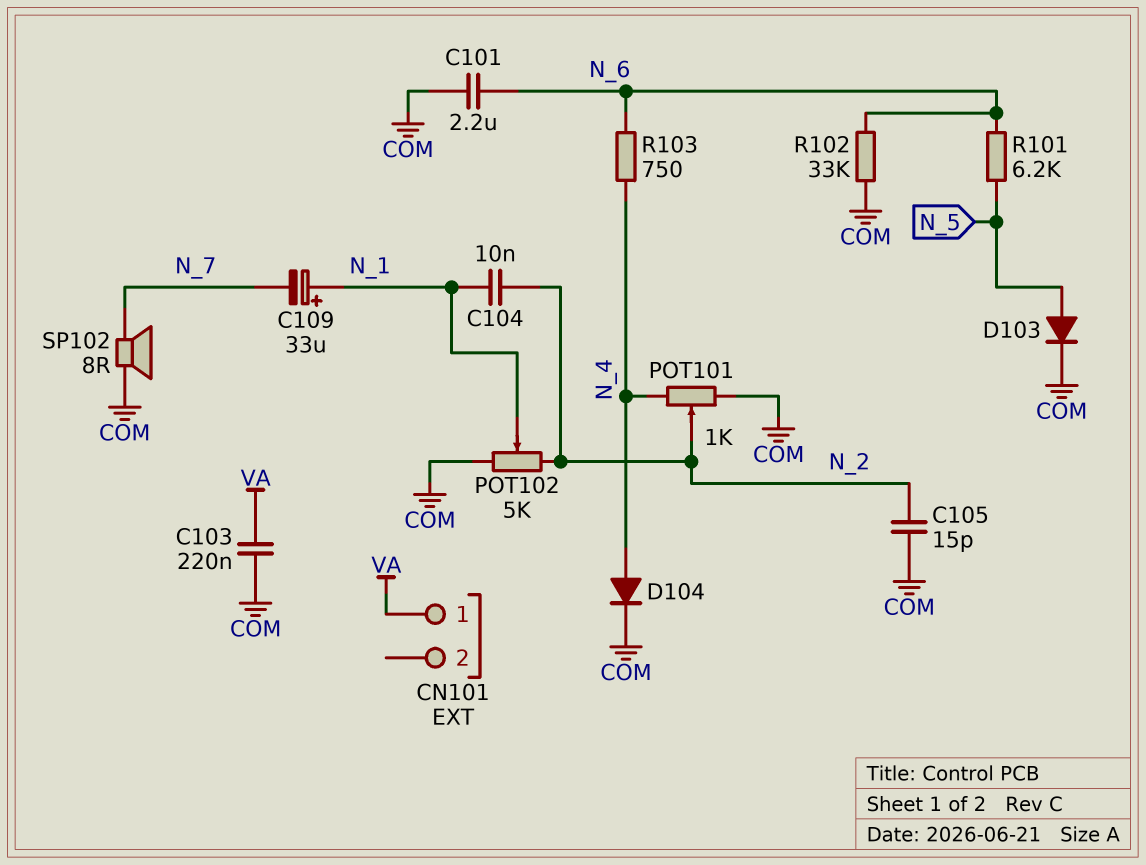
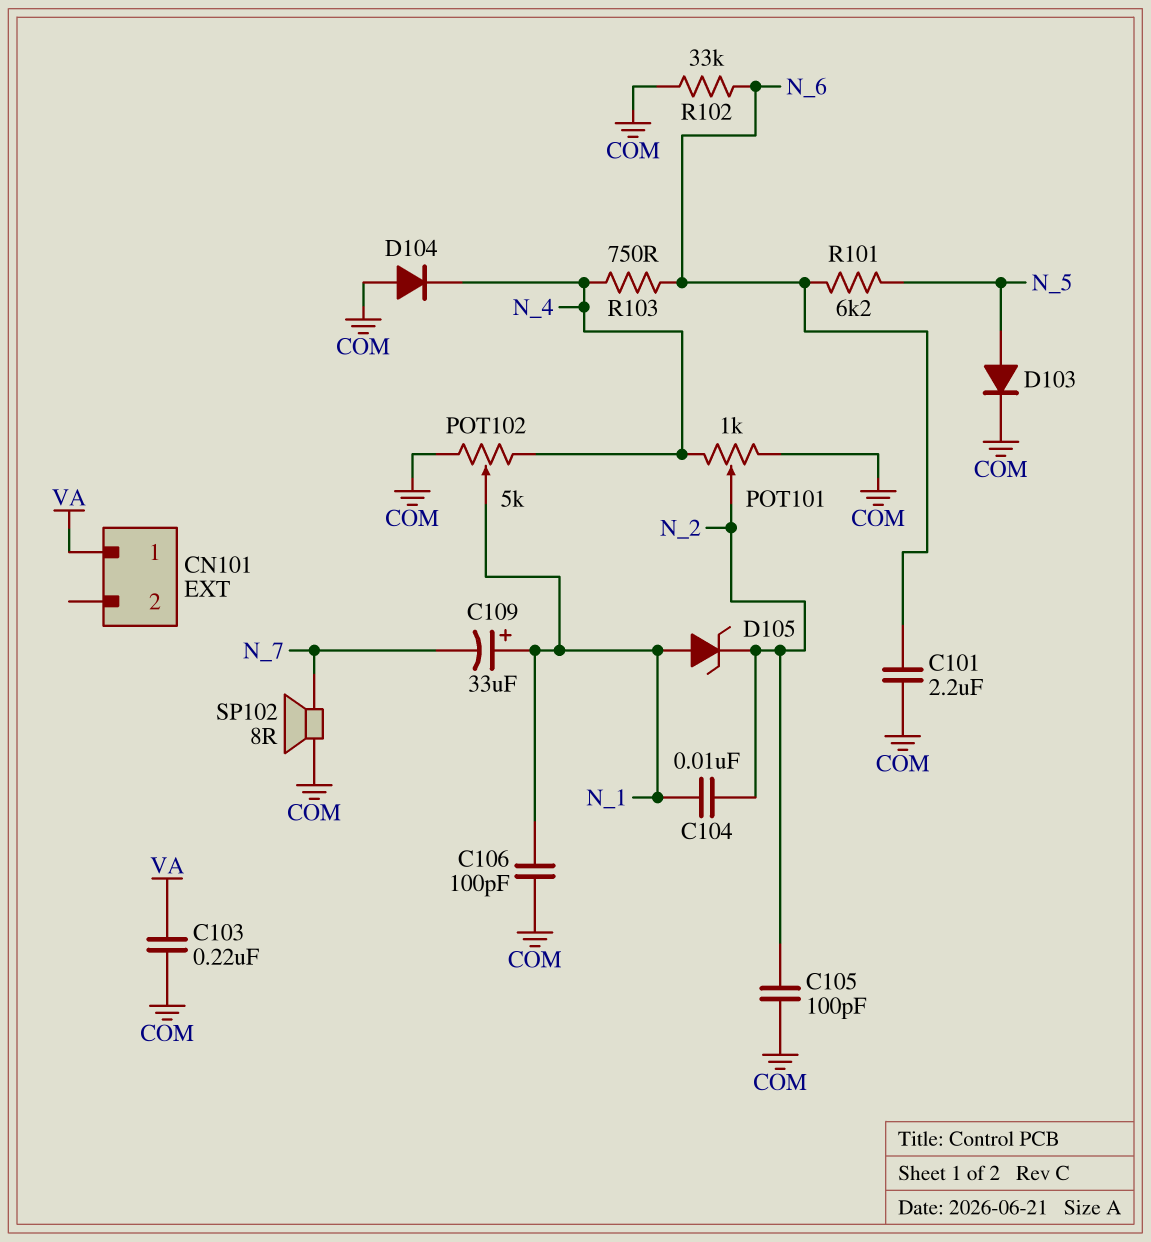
C105: 15pF (COM, N_2) -> 100pF (COM, N_2)
C106: none -> 100pF (COM, N_1)
D104: diode (A N_4, K COM) -> diode (A COM, K N_4)
D105: none -> zener (A N_1, K N_2)
POT102: 5k (COM, N_2, wiper N_1) -> 5k (COM, N_4, wiper N_1)

